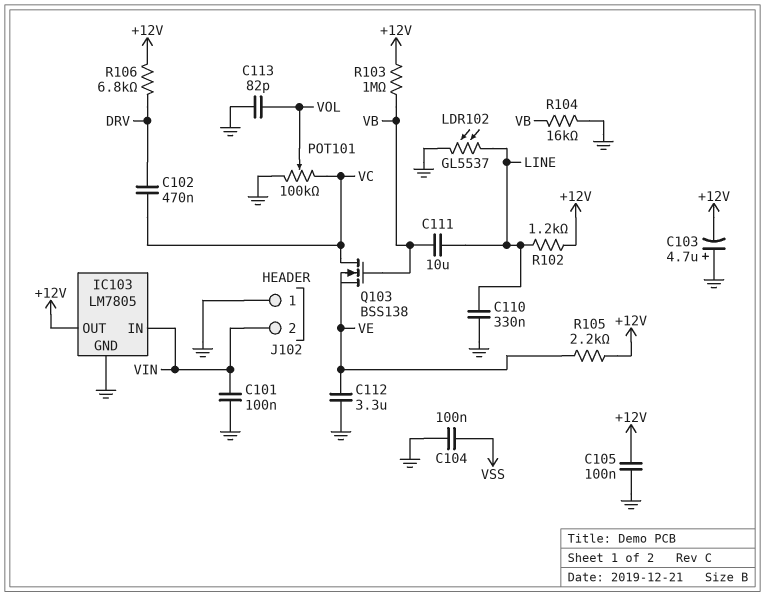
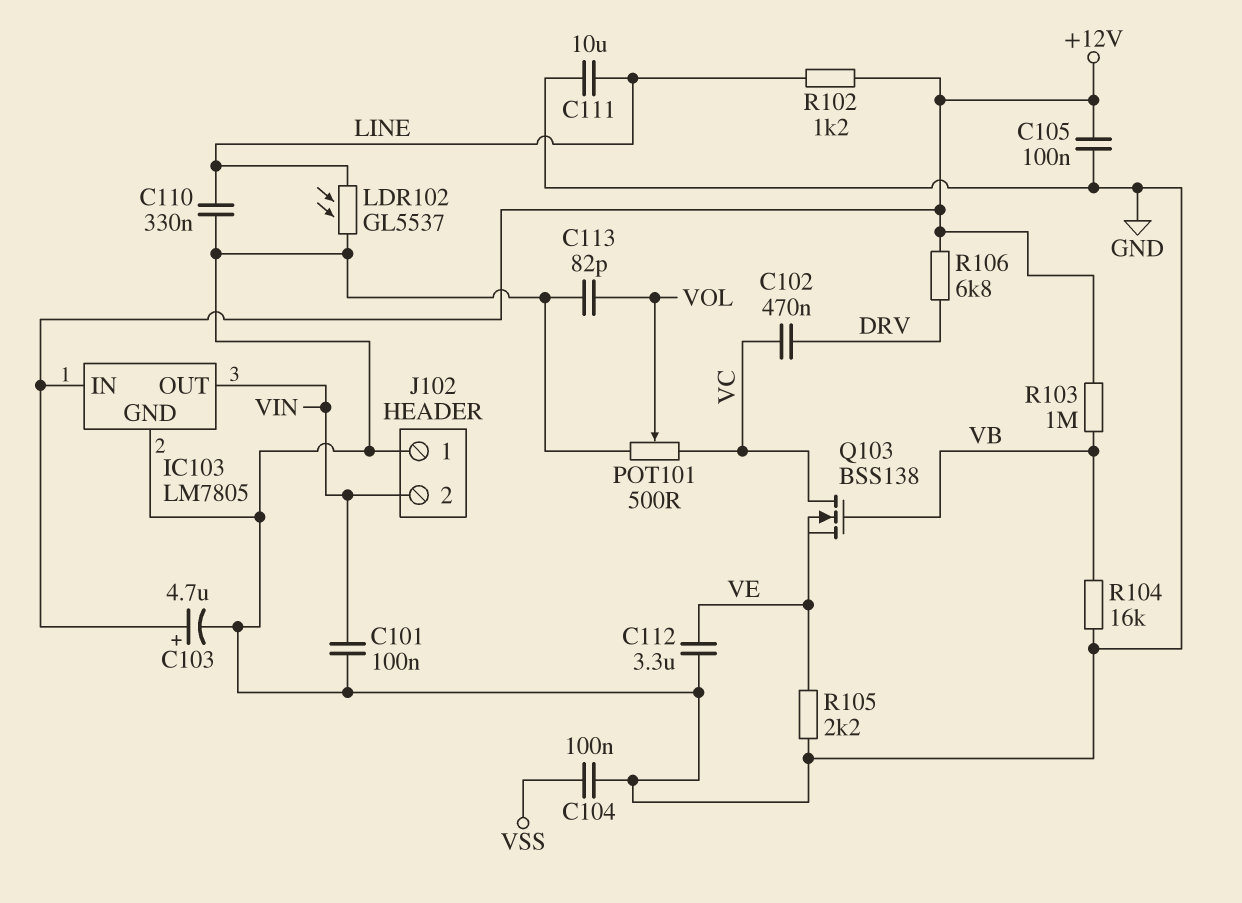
C103: 4.7uF (plus GND, minus +12V) -> 4.7uF (plus +12V, minus GND)
C111: 10uF (LINE, VB) -> 10uF (GND, LINE)
IC103 pin IN: VIN -> +12V
IC103 pin OUT: +12V -> VIN
POT101: 100k (GND, VC, wiper VOL) -> 500 (GND, VC, wiper VOL)
R105: 2.2k (+12V, VE) -> 2.2k (GND, VE)

